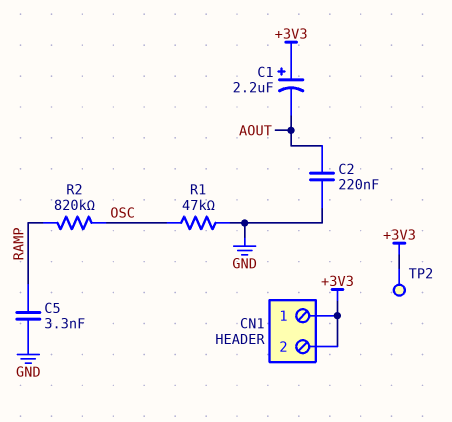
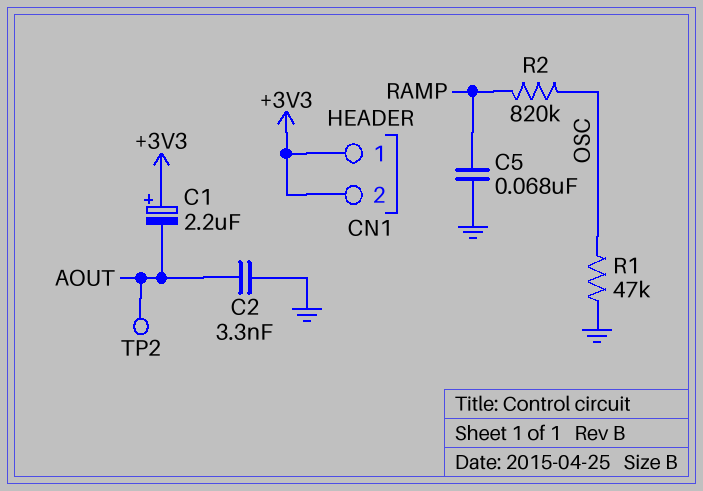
C2: 220nF (AOUT, GND) -> 3.3nF (AOUT, GND)
C5: 3.3nF (GND, RAMP) -> 68nF (GND, RAMP)
TP2: test point (+3V3) -> test point (AOUT)

